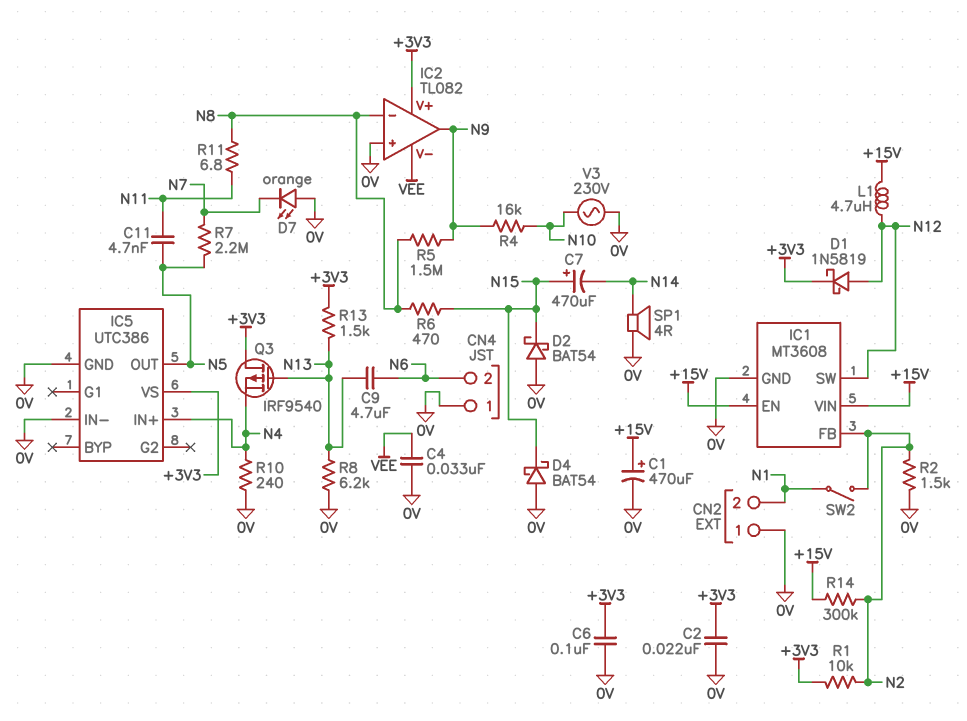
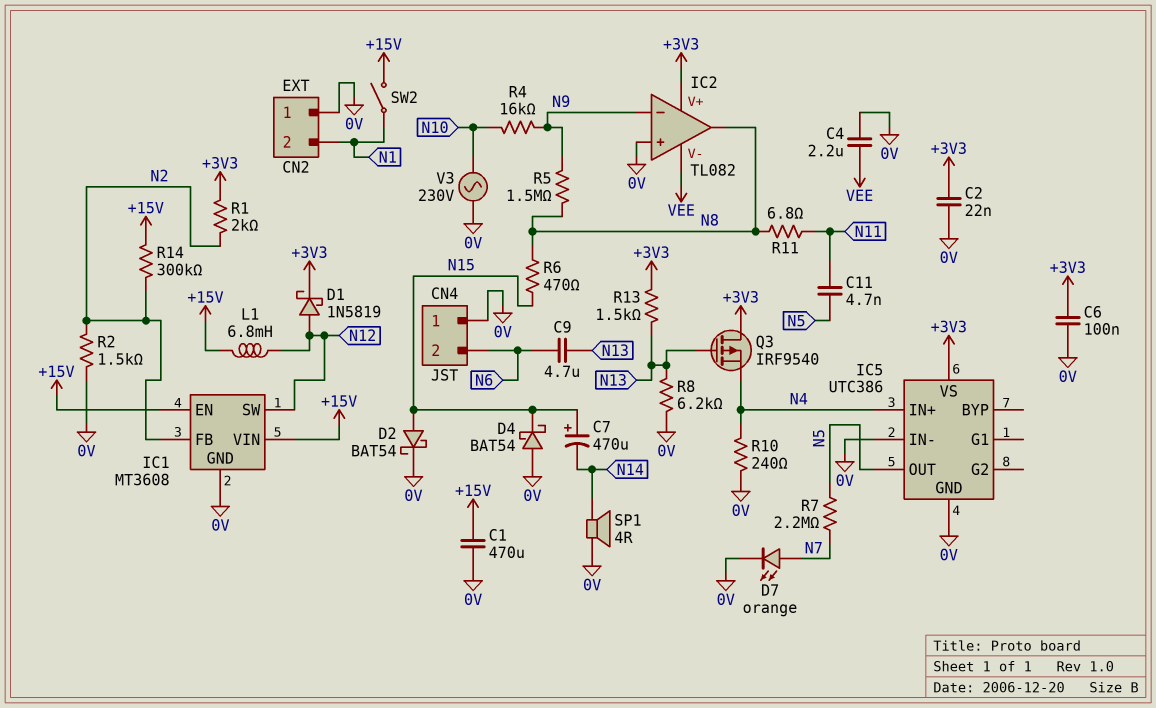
C1: 470uF (plus +15V, minus 0V) -> 470uF (+15V, 0V)
C4: 33nF (0V, VEE) -> 2.2uF (0V, VEE)
D2: schottky BAT54 (A 0V, K N15) -> schottky BAT54 (A N15, K 0V)
D7: LED orange (A 0V, K N7) -> LED orange (A N7, K 0V)
IC2 pin in-: N8 -> N9
IC2 pin out: N9 -> N8
L1: 4.7uH (+15V, N12) -> 6.8mH (+15V, N12)
R1: 10k (+3V3, N2) -> 2k (+3V3, N2)
SW2: switch (N1, N2) -> switch (+15V, N1)

